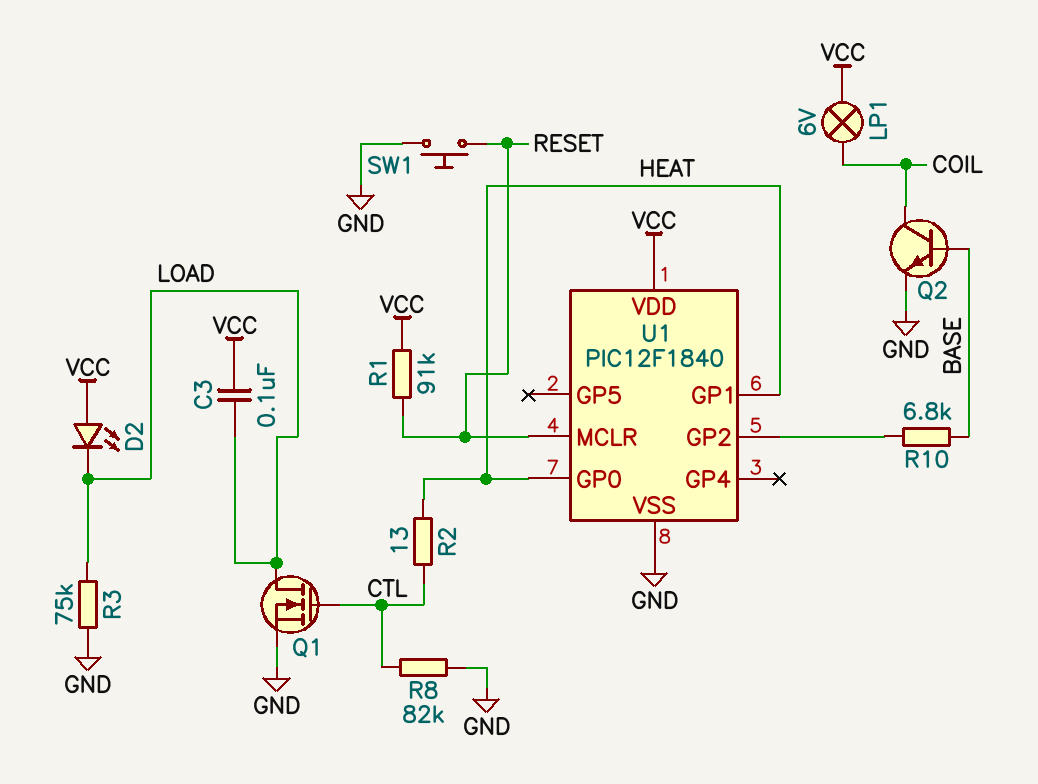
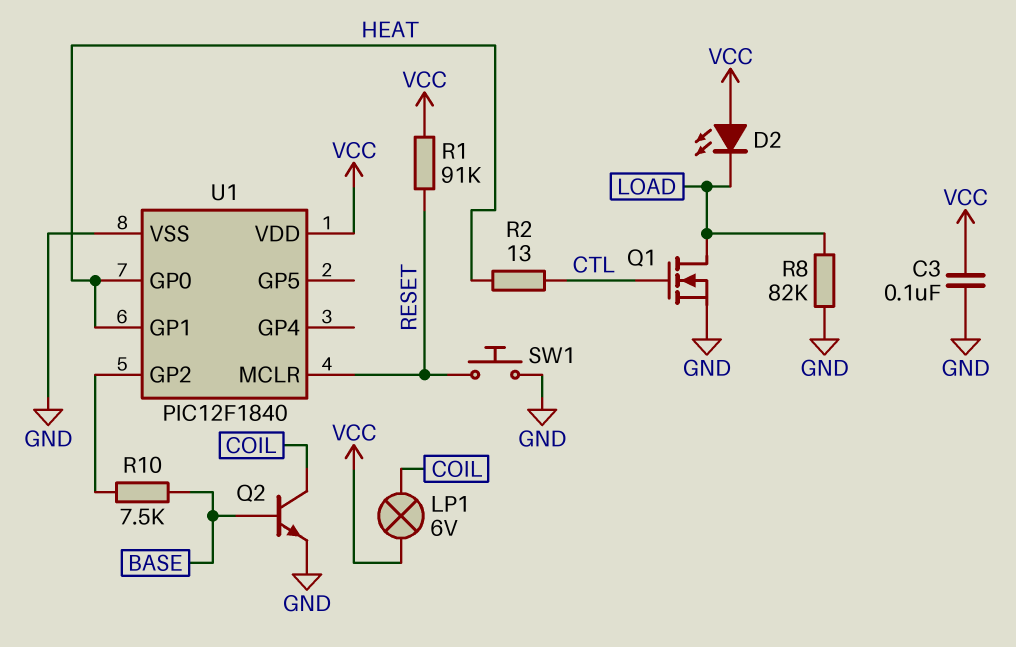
C3: 100nF (LOAD, VCC) -> 100nF (GND, VCC)
R3: 75k (GND, LOAD) -> none
R8: 82k (CTL, GND) -> 82k (GND, LOAD)
R10: 6.8k (BASE, U1/GP2) -> 7.5k (BASE, U1/GP2)

